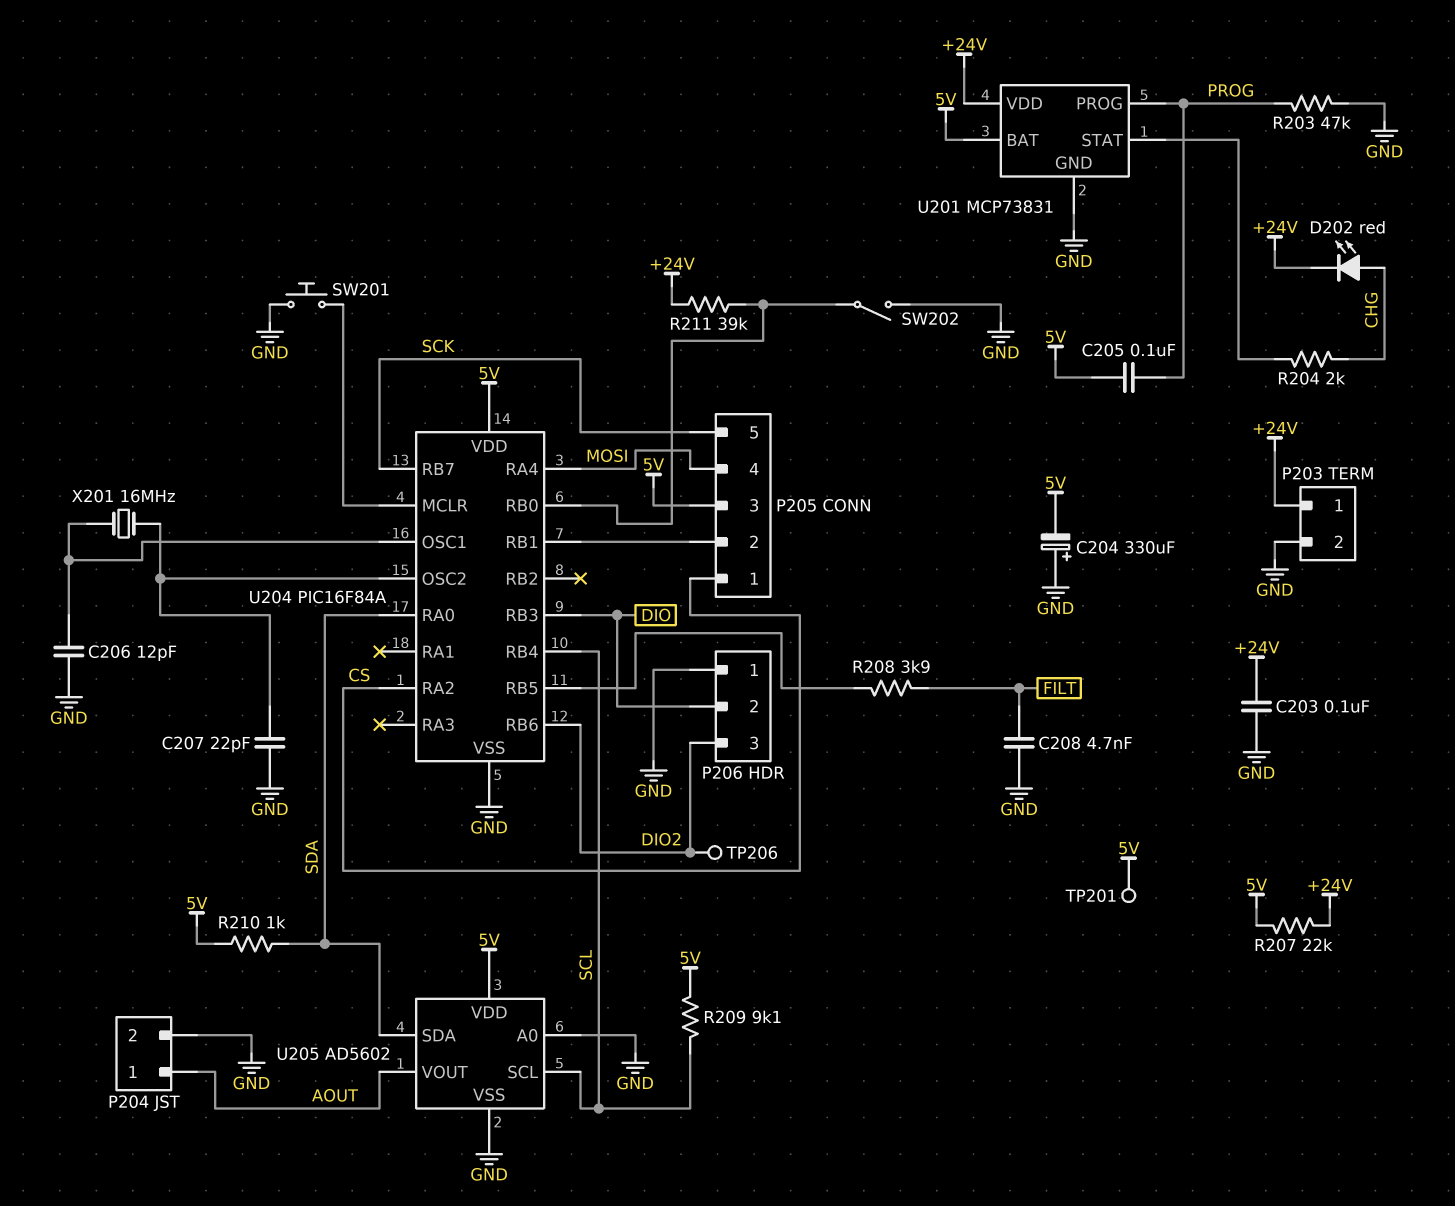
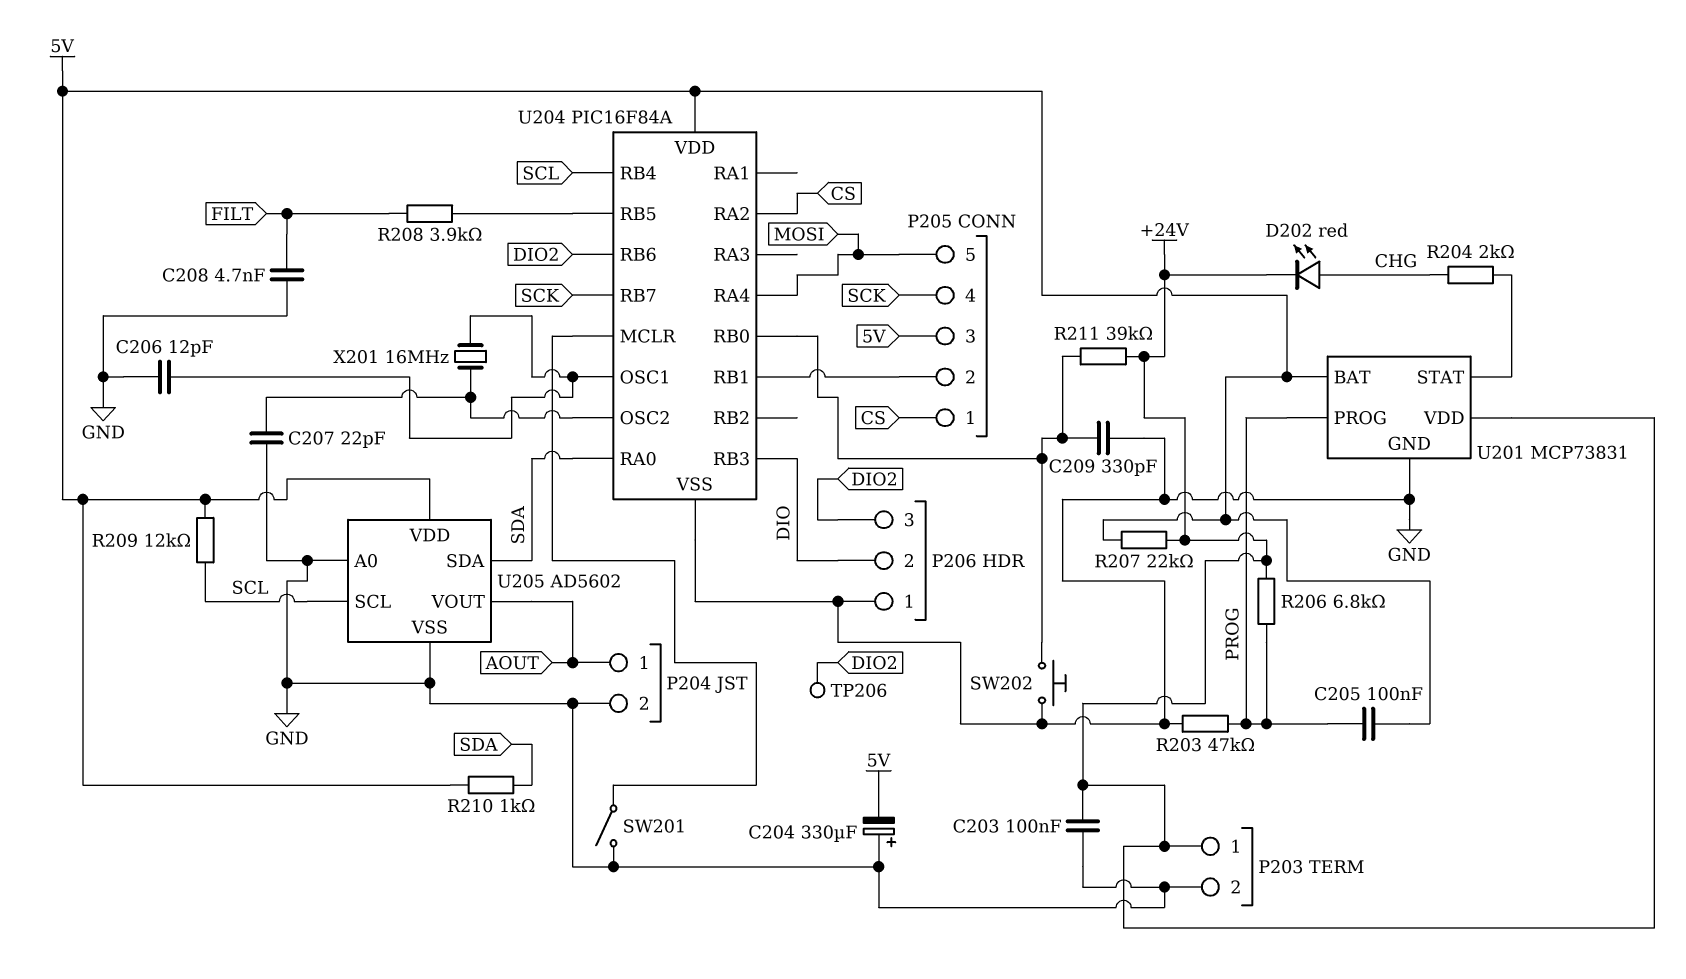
C209: none -> 330pF (GND, U204/RB0)
P205 pin 4: MOSI -> SCK
P205 pin 5: SCK -> MOSI
R206: none -> 6.8k (+24V, PROG)
R209: 9.1k (5V, SCL) -> 12k (5V, SCL)
SW201: button (GND, U204/MCLR) -> switch (GND, U204/MCLR)
SW202: switch (GND, U204/RB0) -> button (GND, U204/RB0)
TP201: test point (5V) -> none

